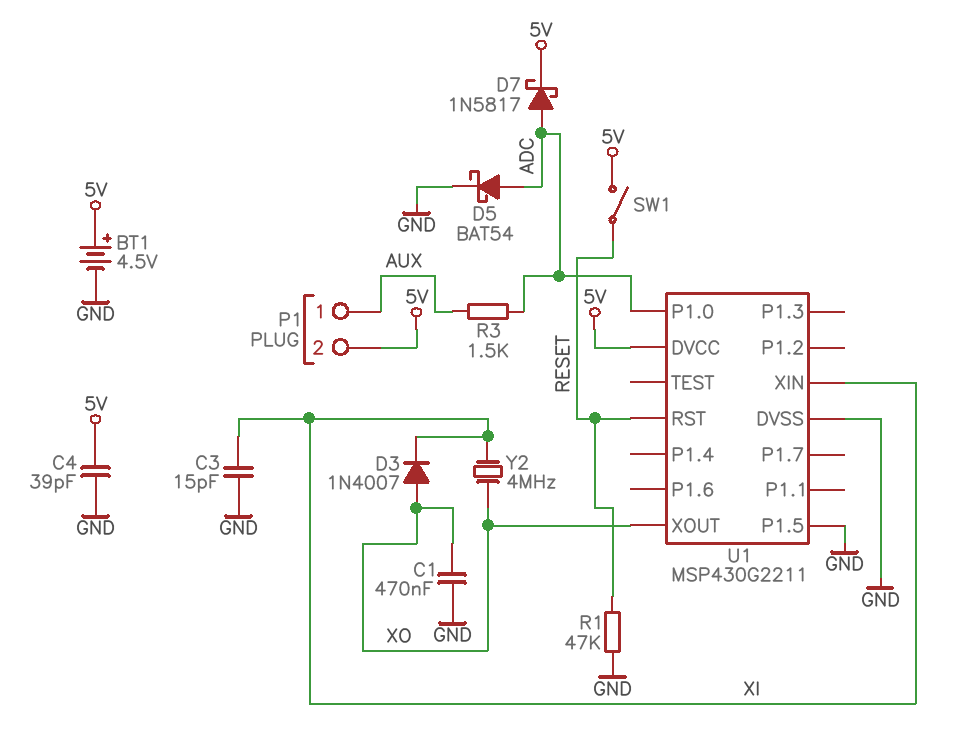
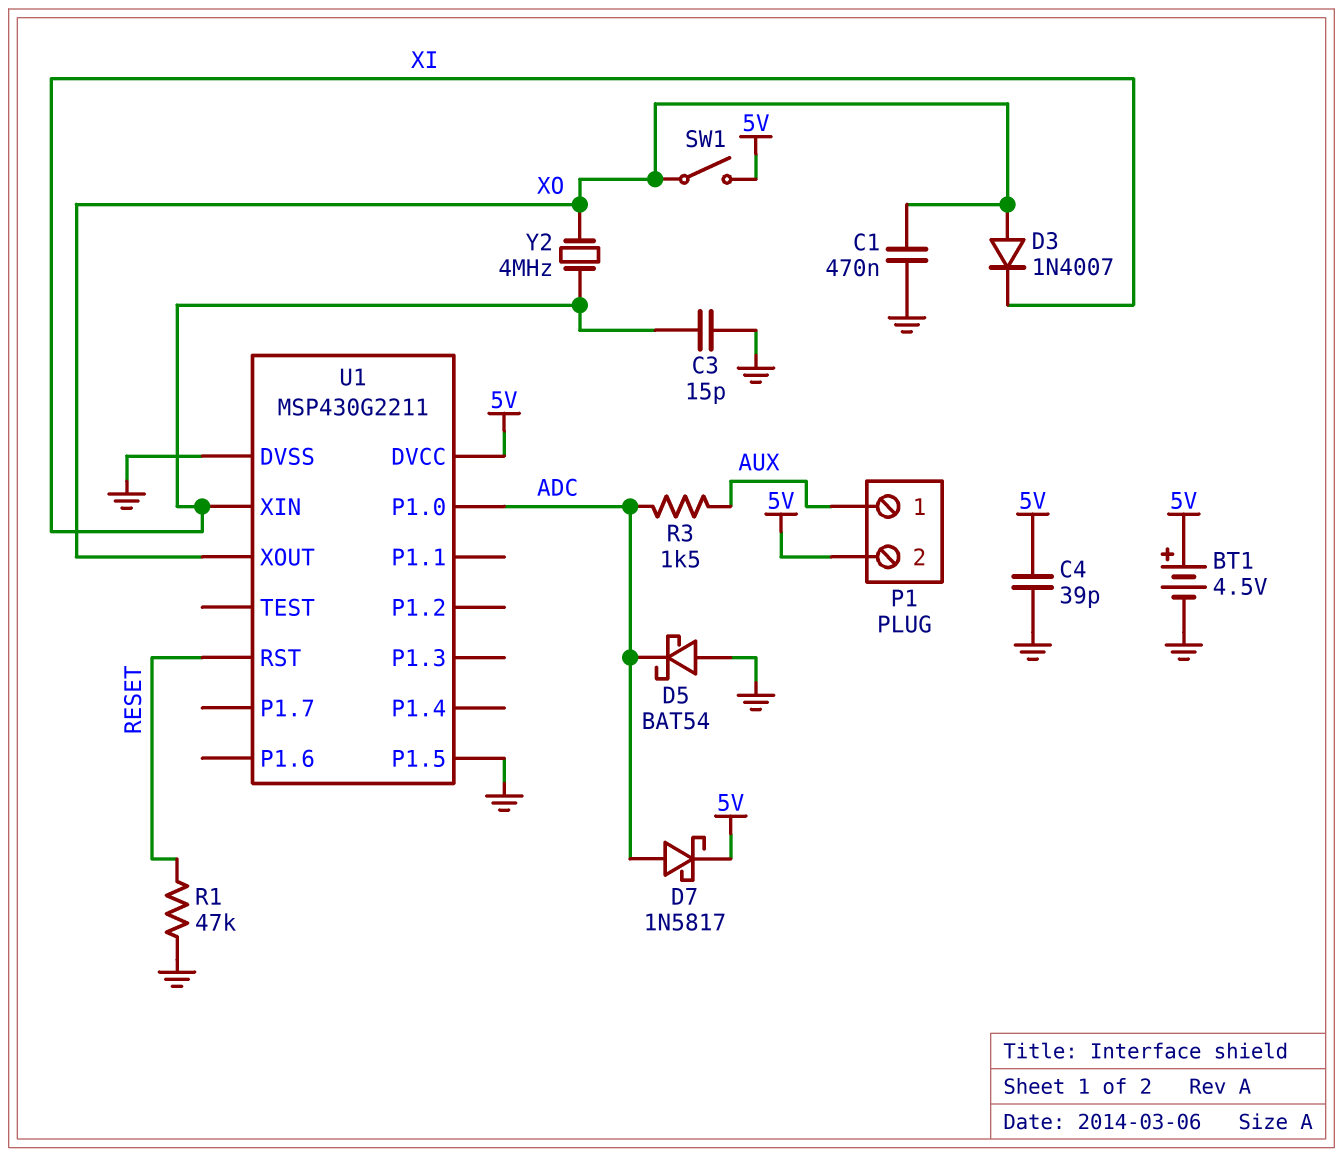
D5: schottky BAT54 (A ADC, K GND) -> schottky BAT54 (A GND, K ADC)
SW1: switch (5V, RESET) -> switch (5V, XO)

